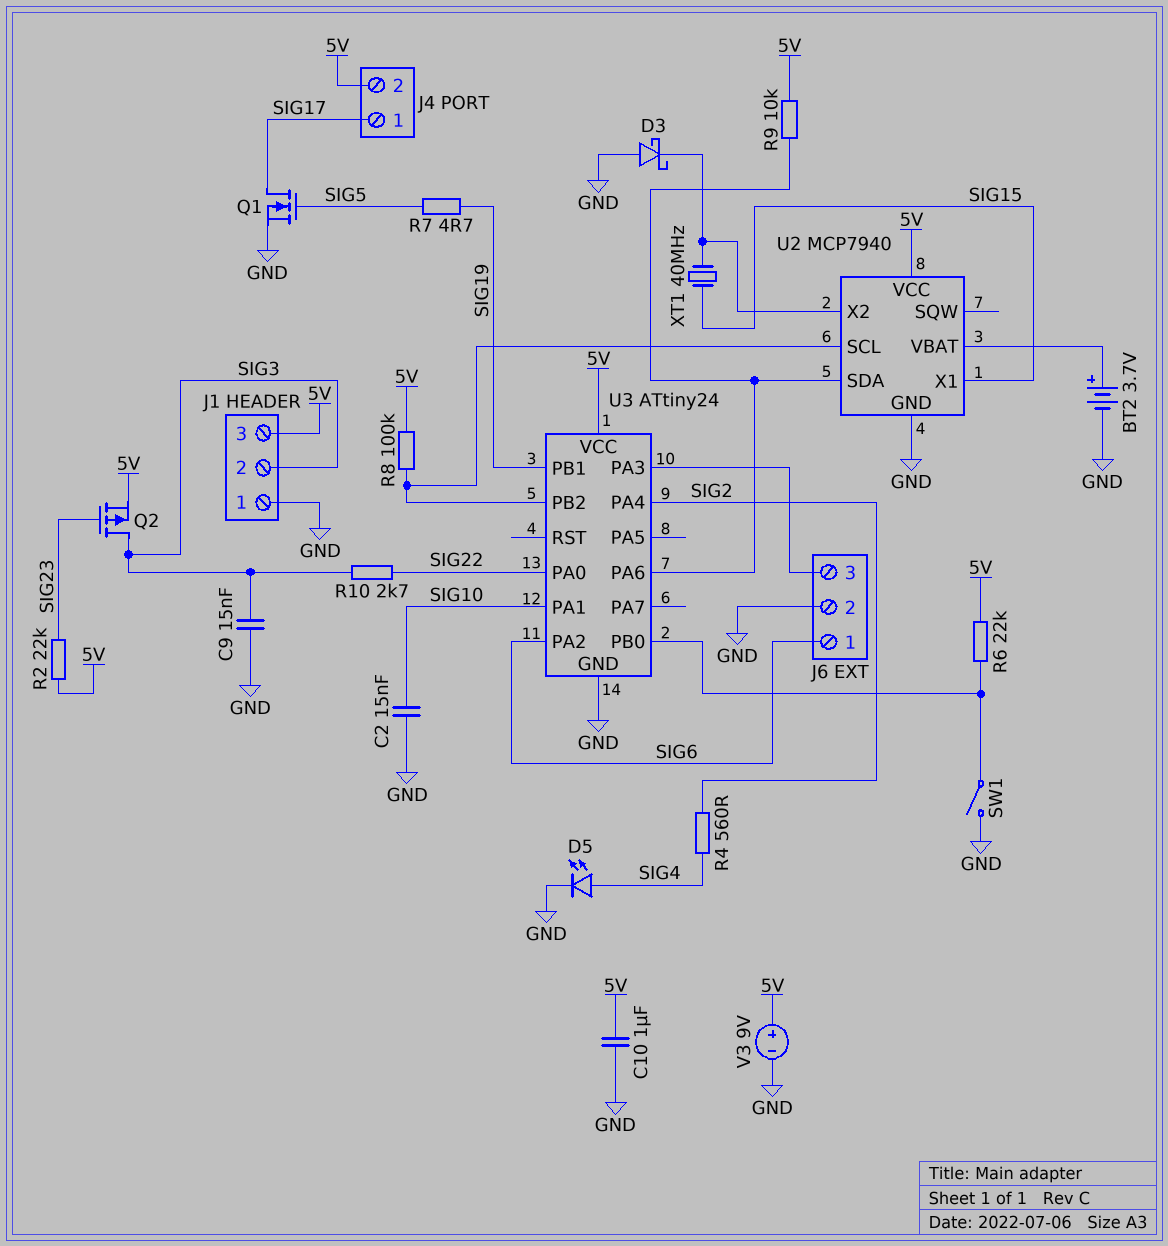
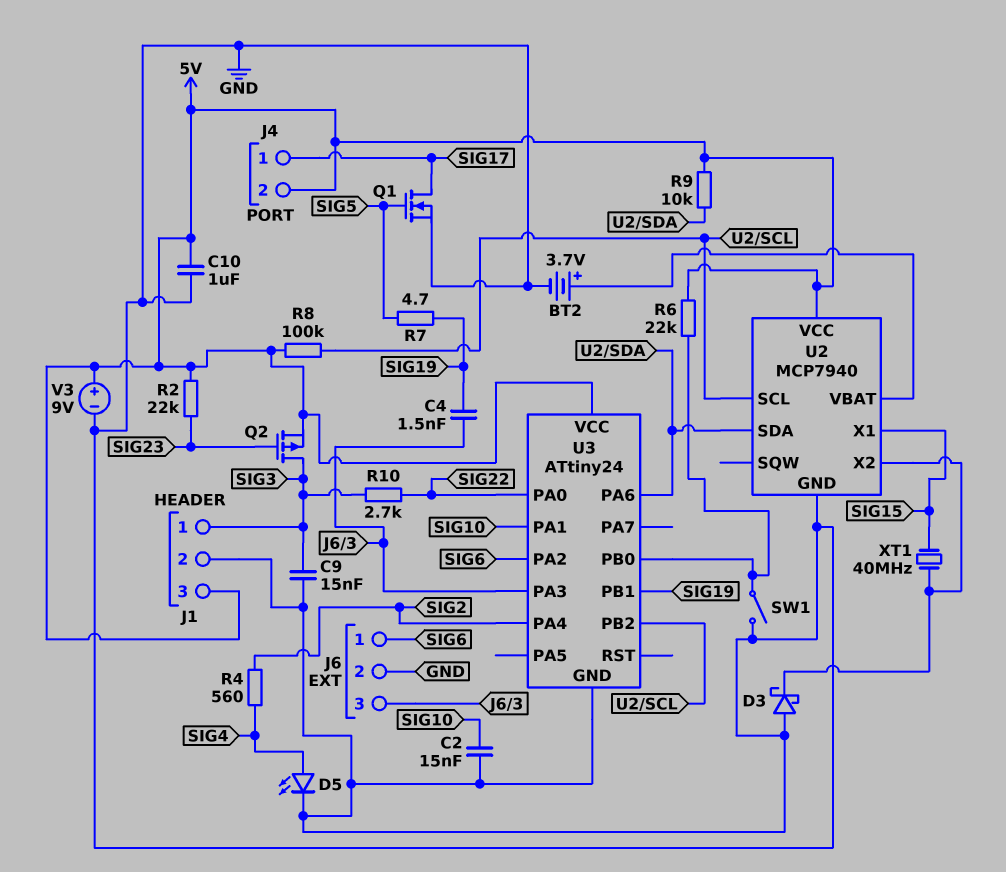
C4: none -> 1.5nF (J6/3, SIG19)
J1 pin 1: GND -> SIG3
J1 pin 2: SIG3 -> GND

